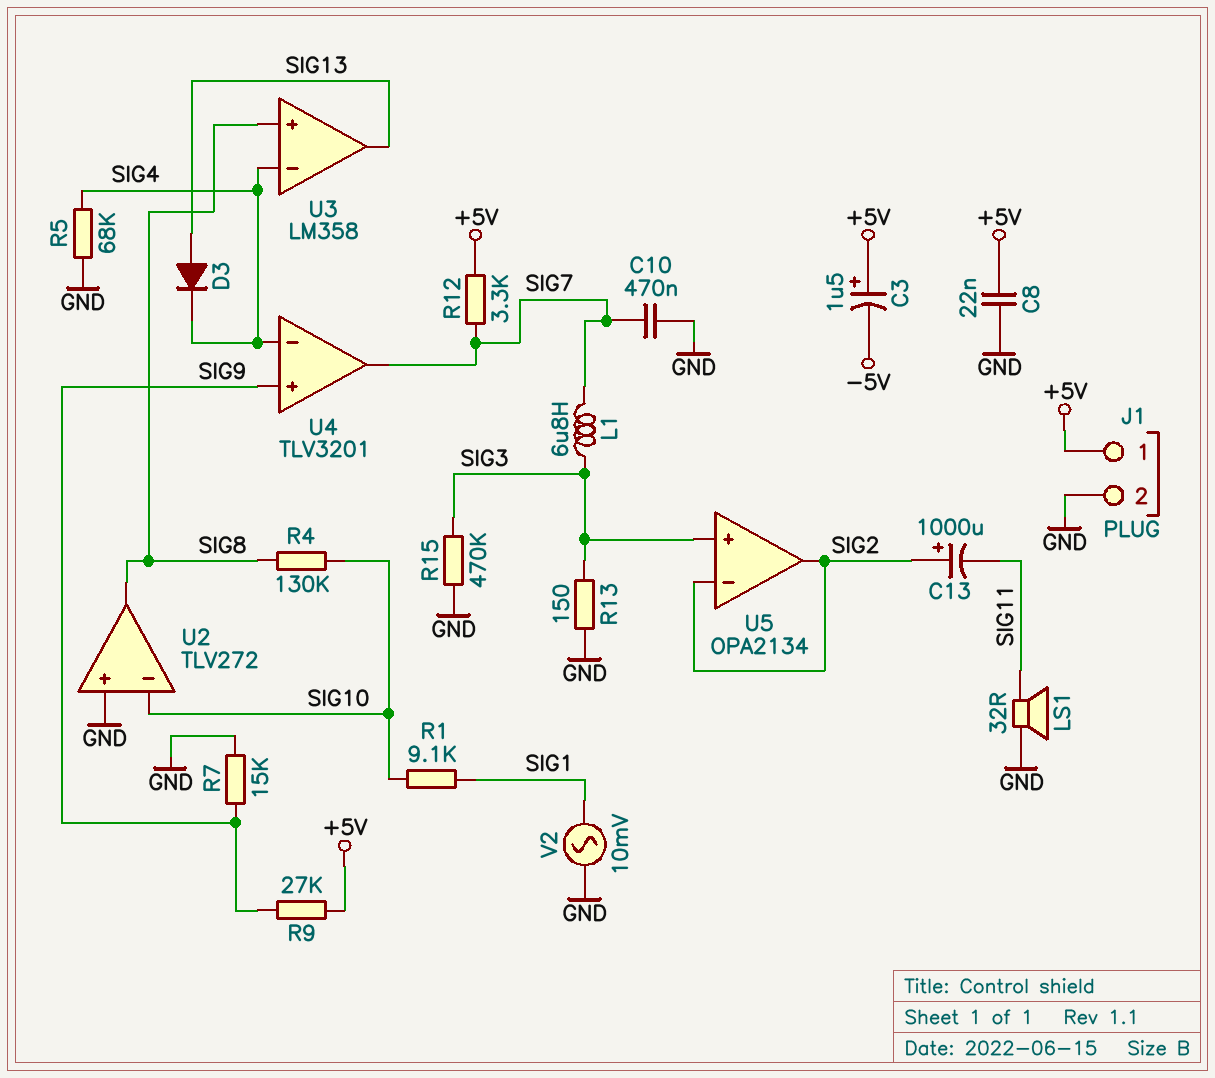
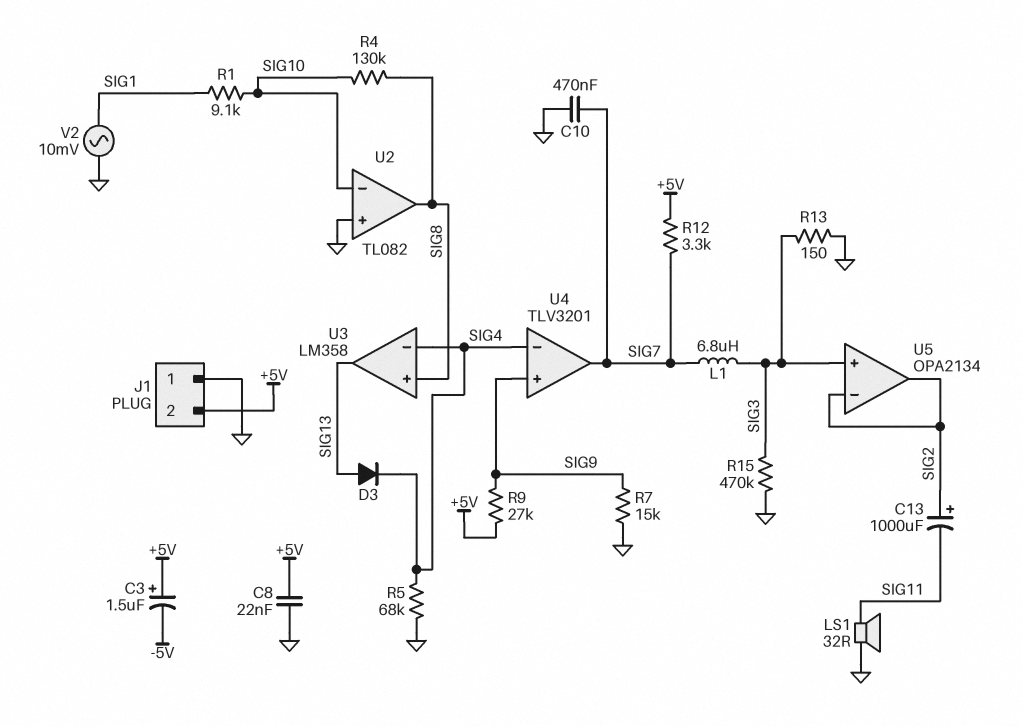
J1 pin 1: +5V -> GND
J1 pin 2: GND -> +5V
U2: TLV272 -> TL082

